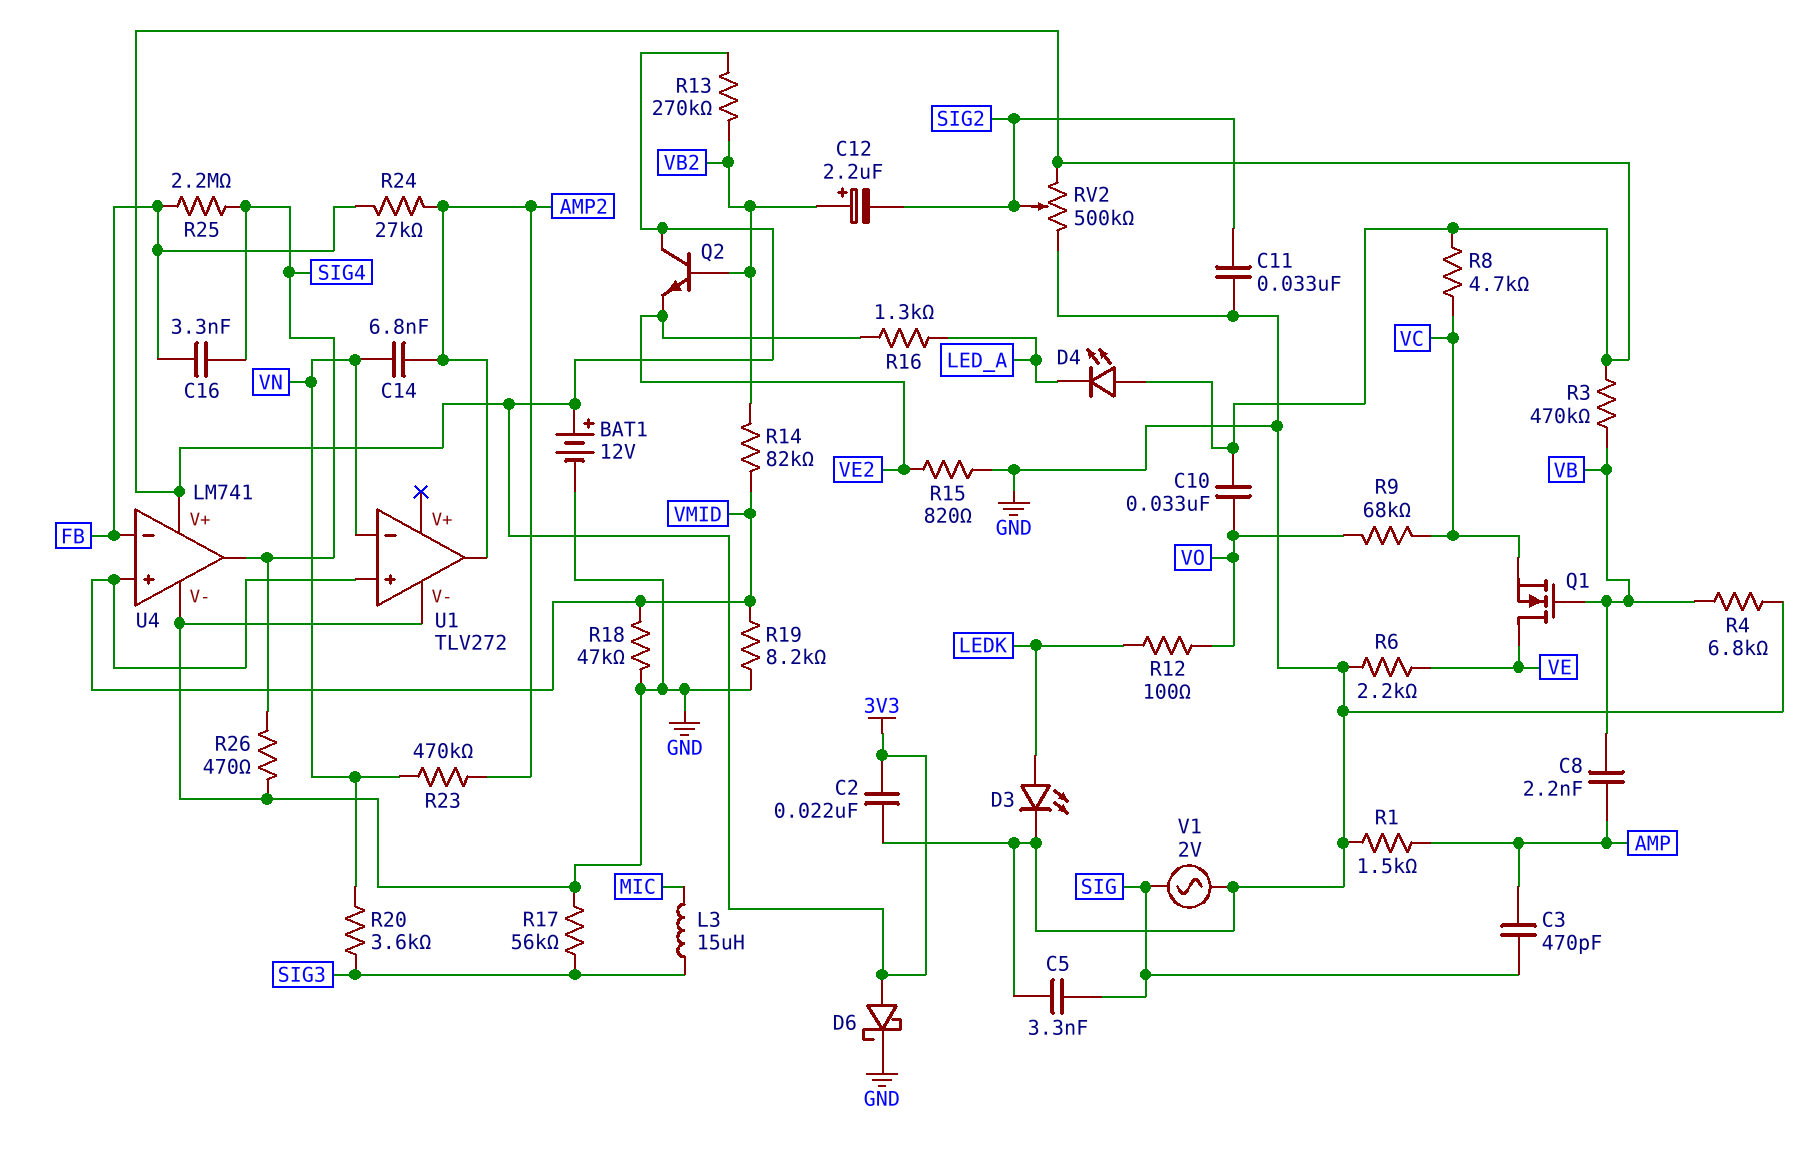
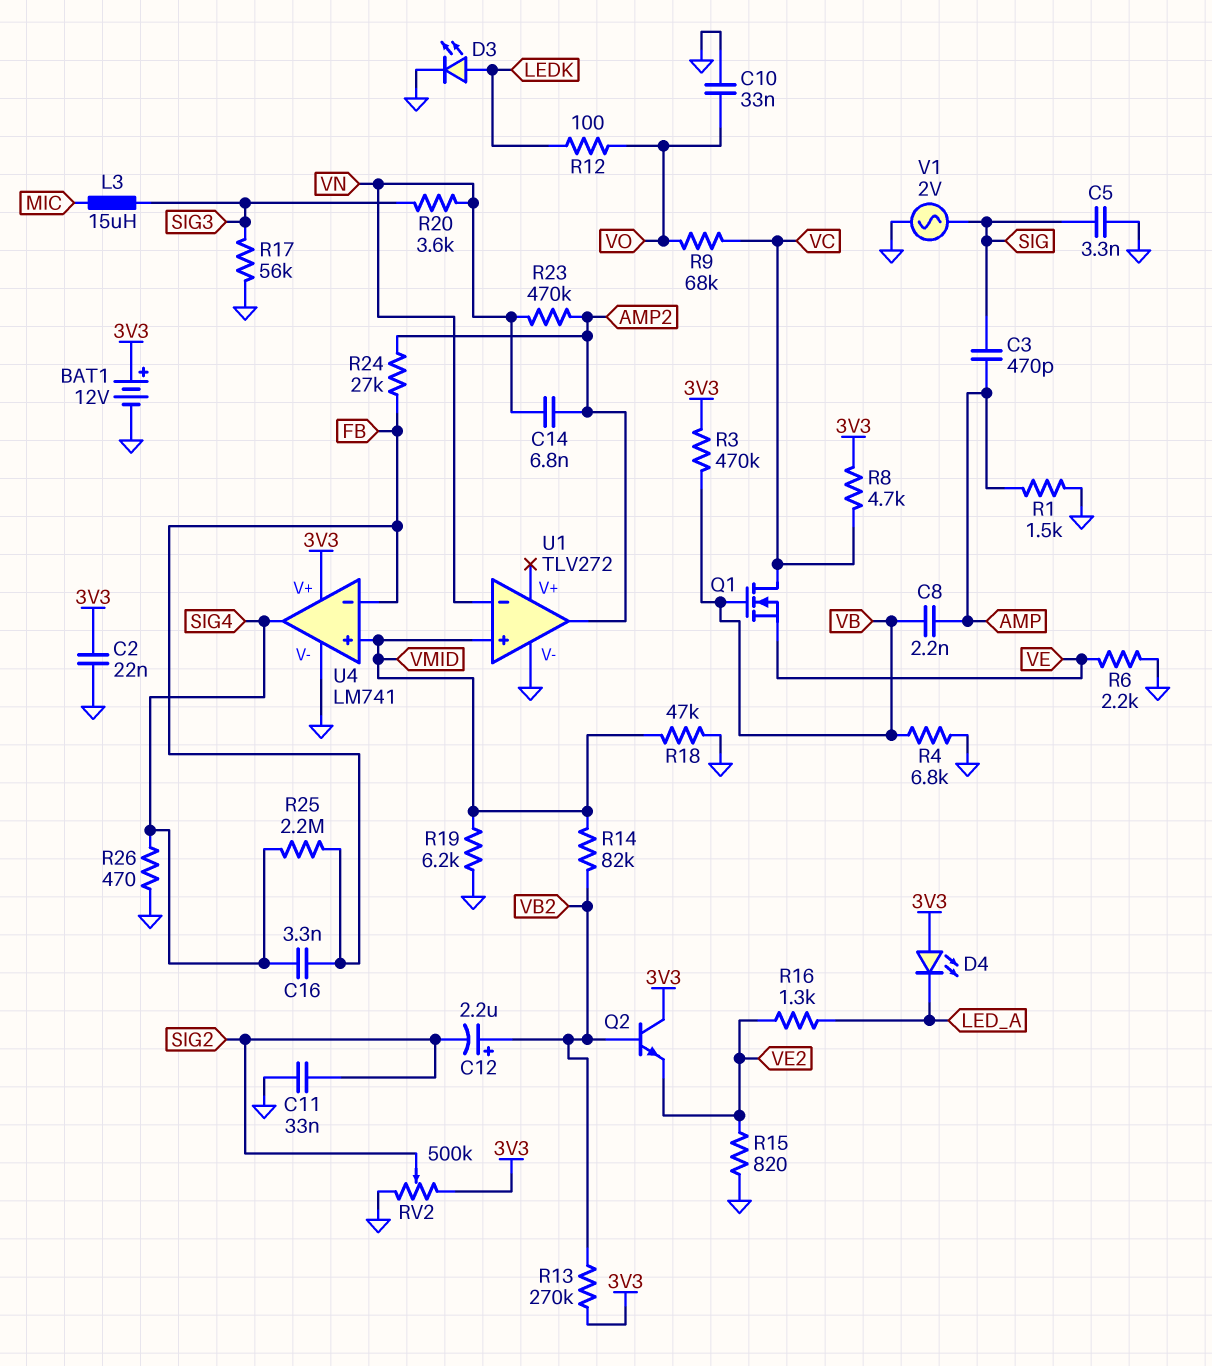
C10: 33nF (3V3, VO) -> 33nF (GND, VO)
D6: schottky (A 3V3, K GND) -> none
Q1: NMOS (G VB, D VE, S VC) -> NMOS (G VB, D VC, S VE)
R19: 8.2k (GND, VMID) -> 6.2k (GND, VMID)

